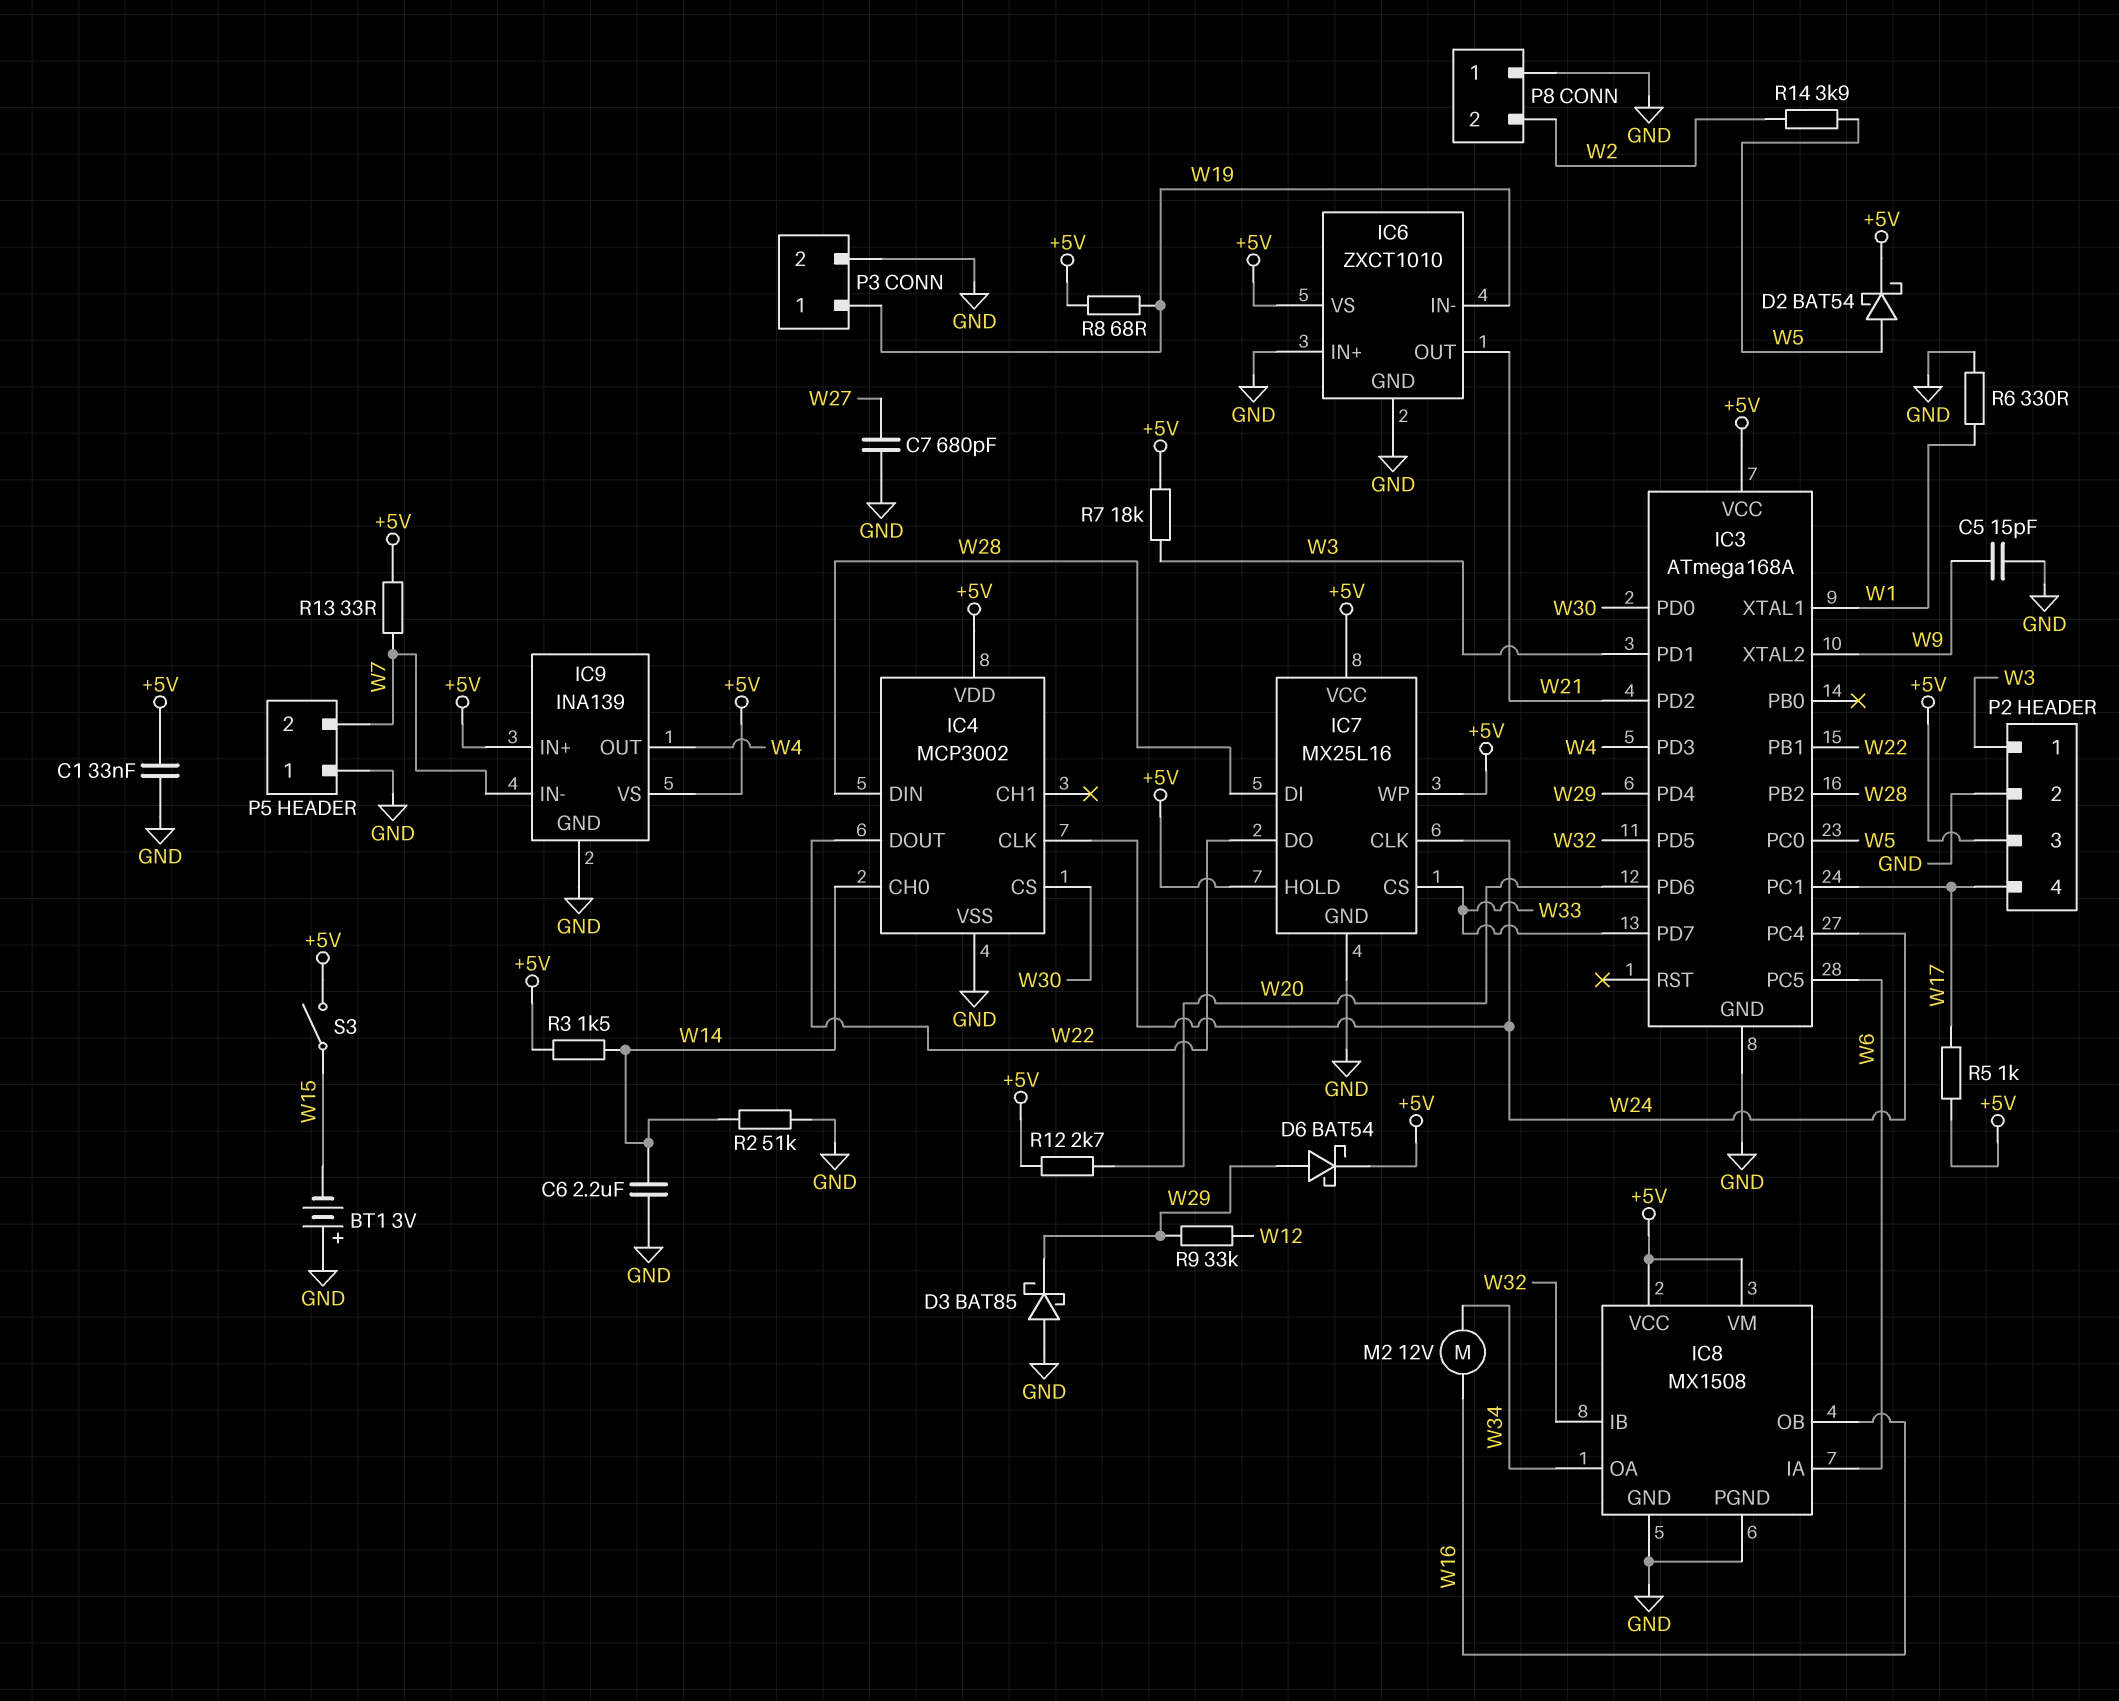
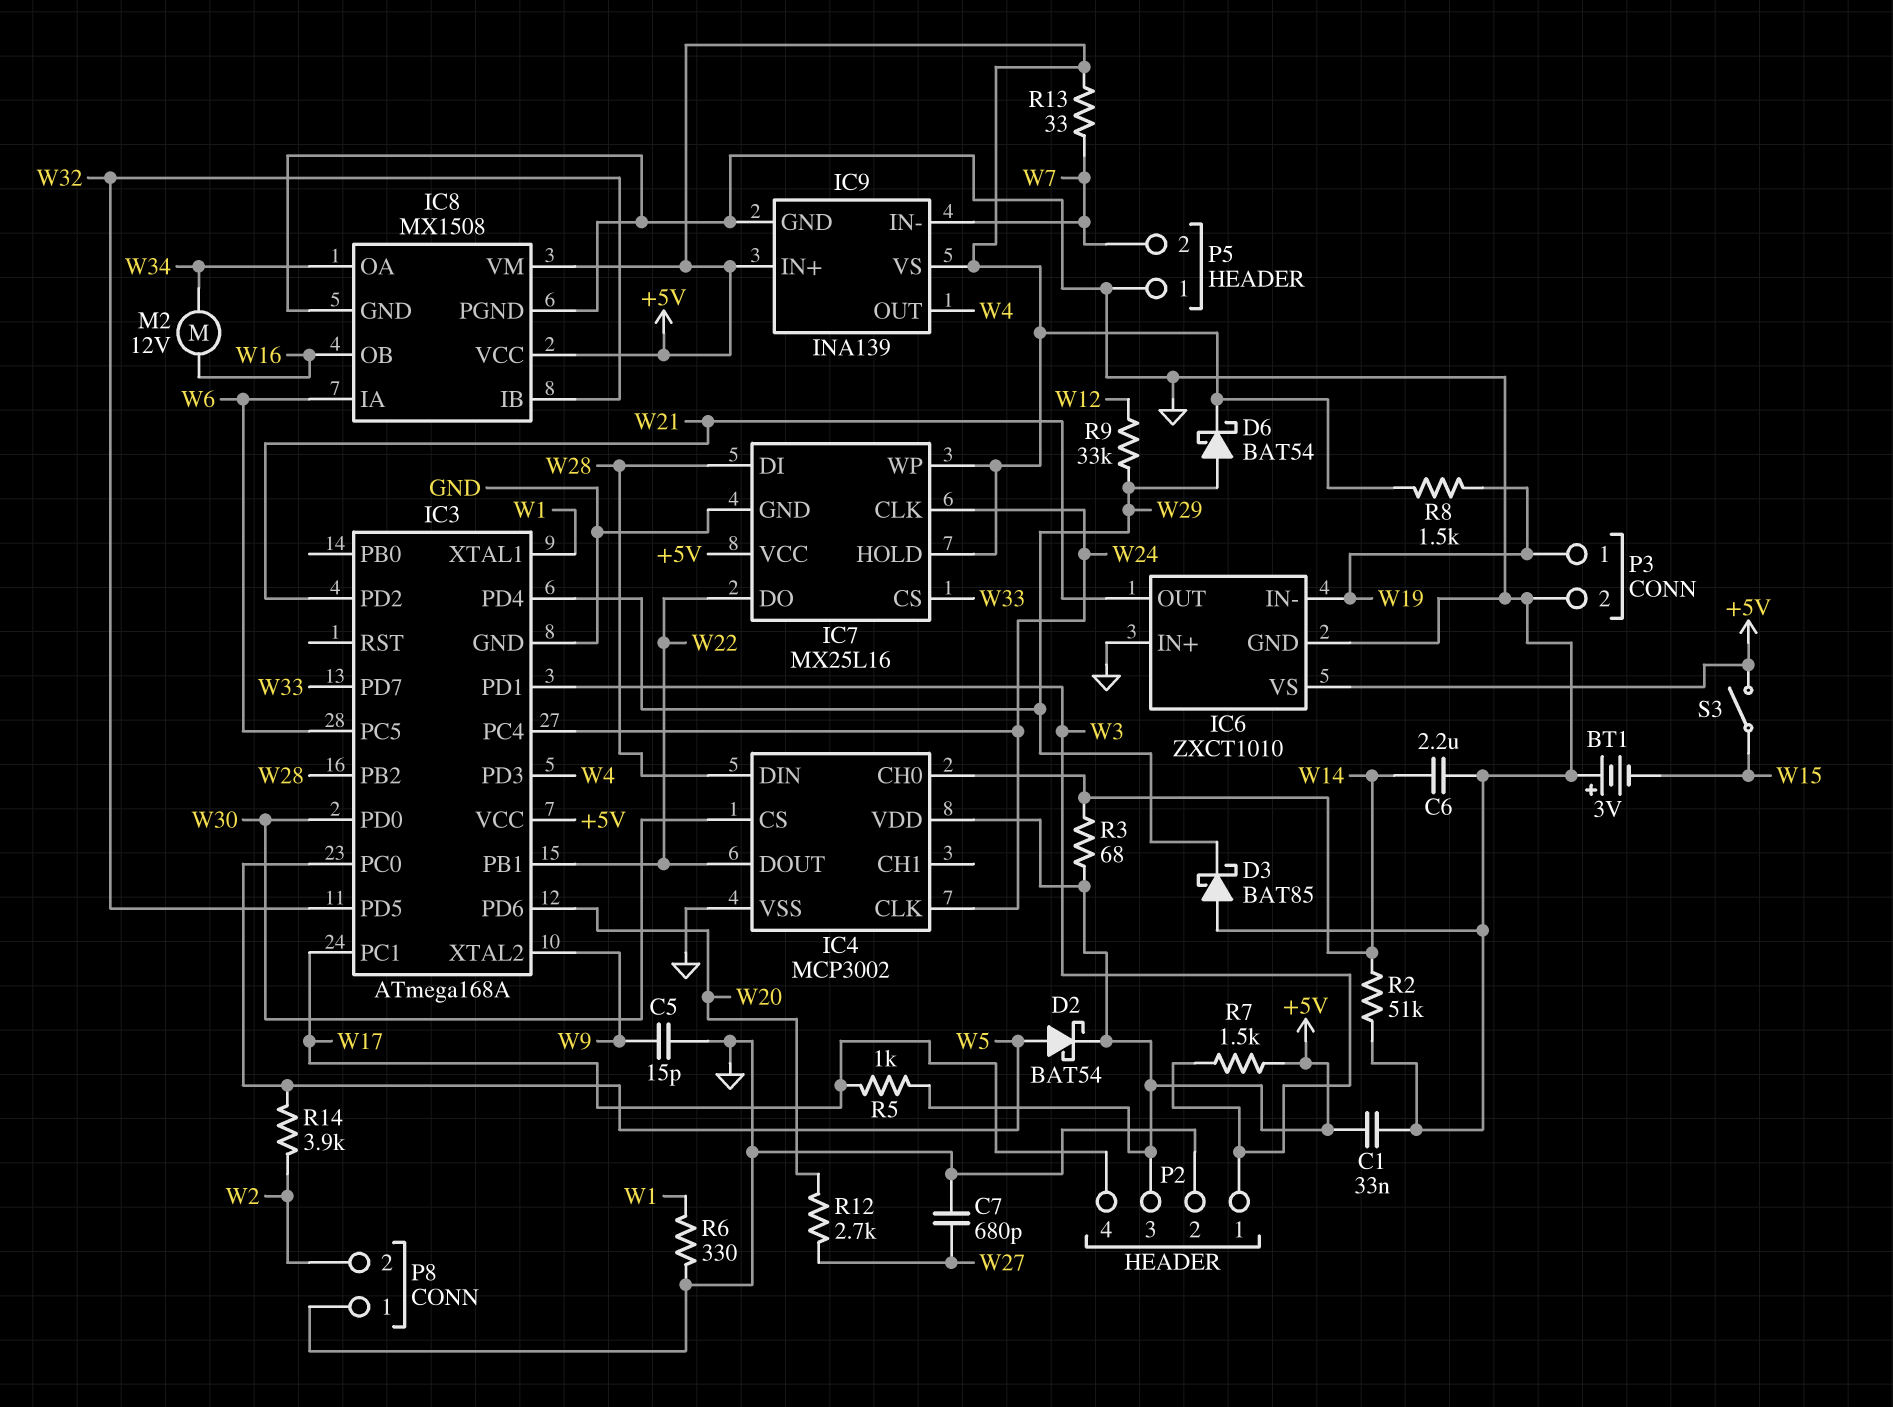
R3: 1.5k (+5V, W14) -> 68 (+5V, W14)
R7: 18k (+5V, W3) -> 1.5k (+5V, W3)
R8: 68 (+5V, W19) -> 1.5k (+5V, W19)
R12: 2.7k (+5V, W20) -> 2.7k (W20, W27)

